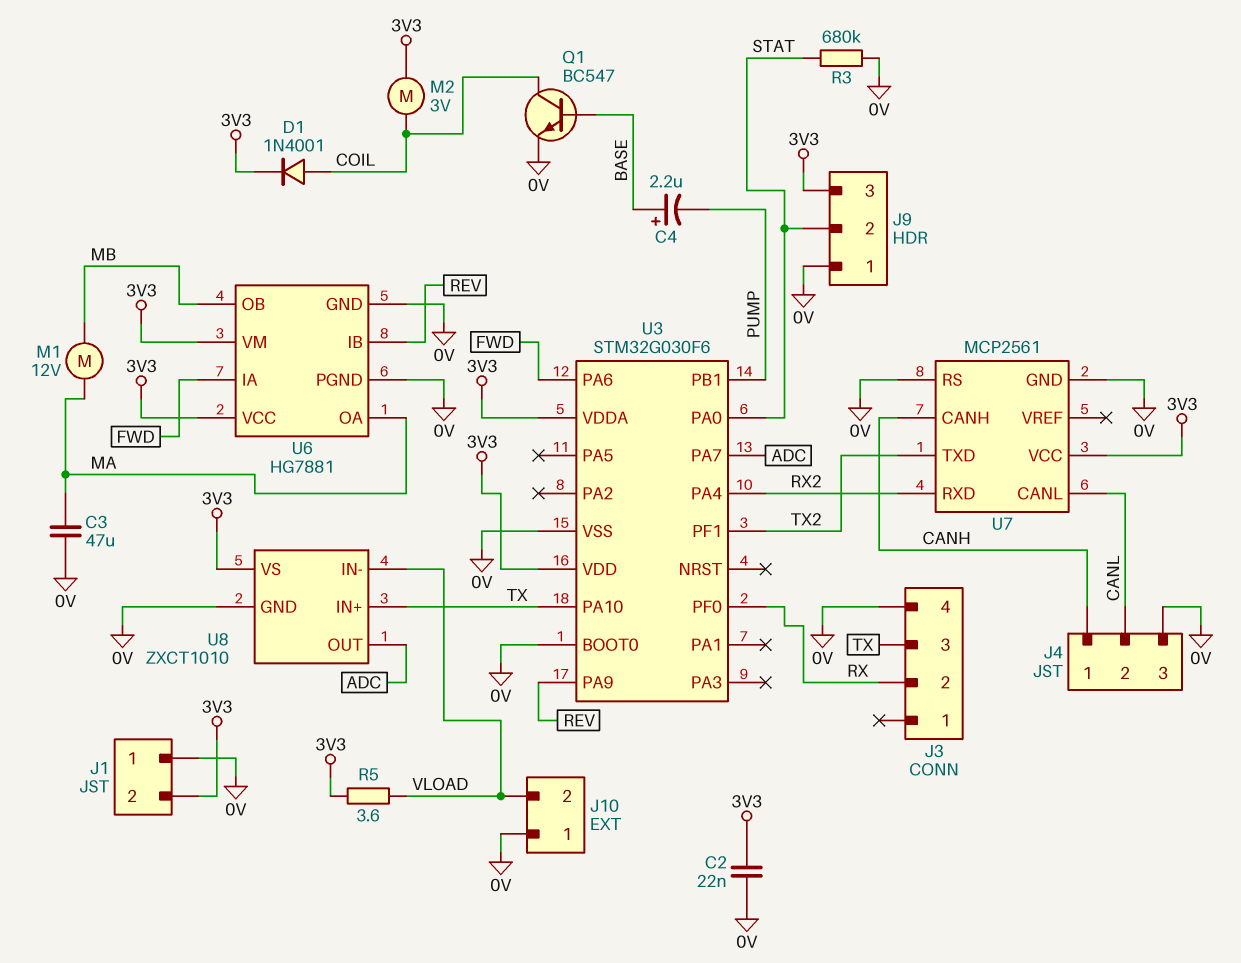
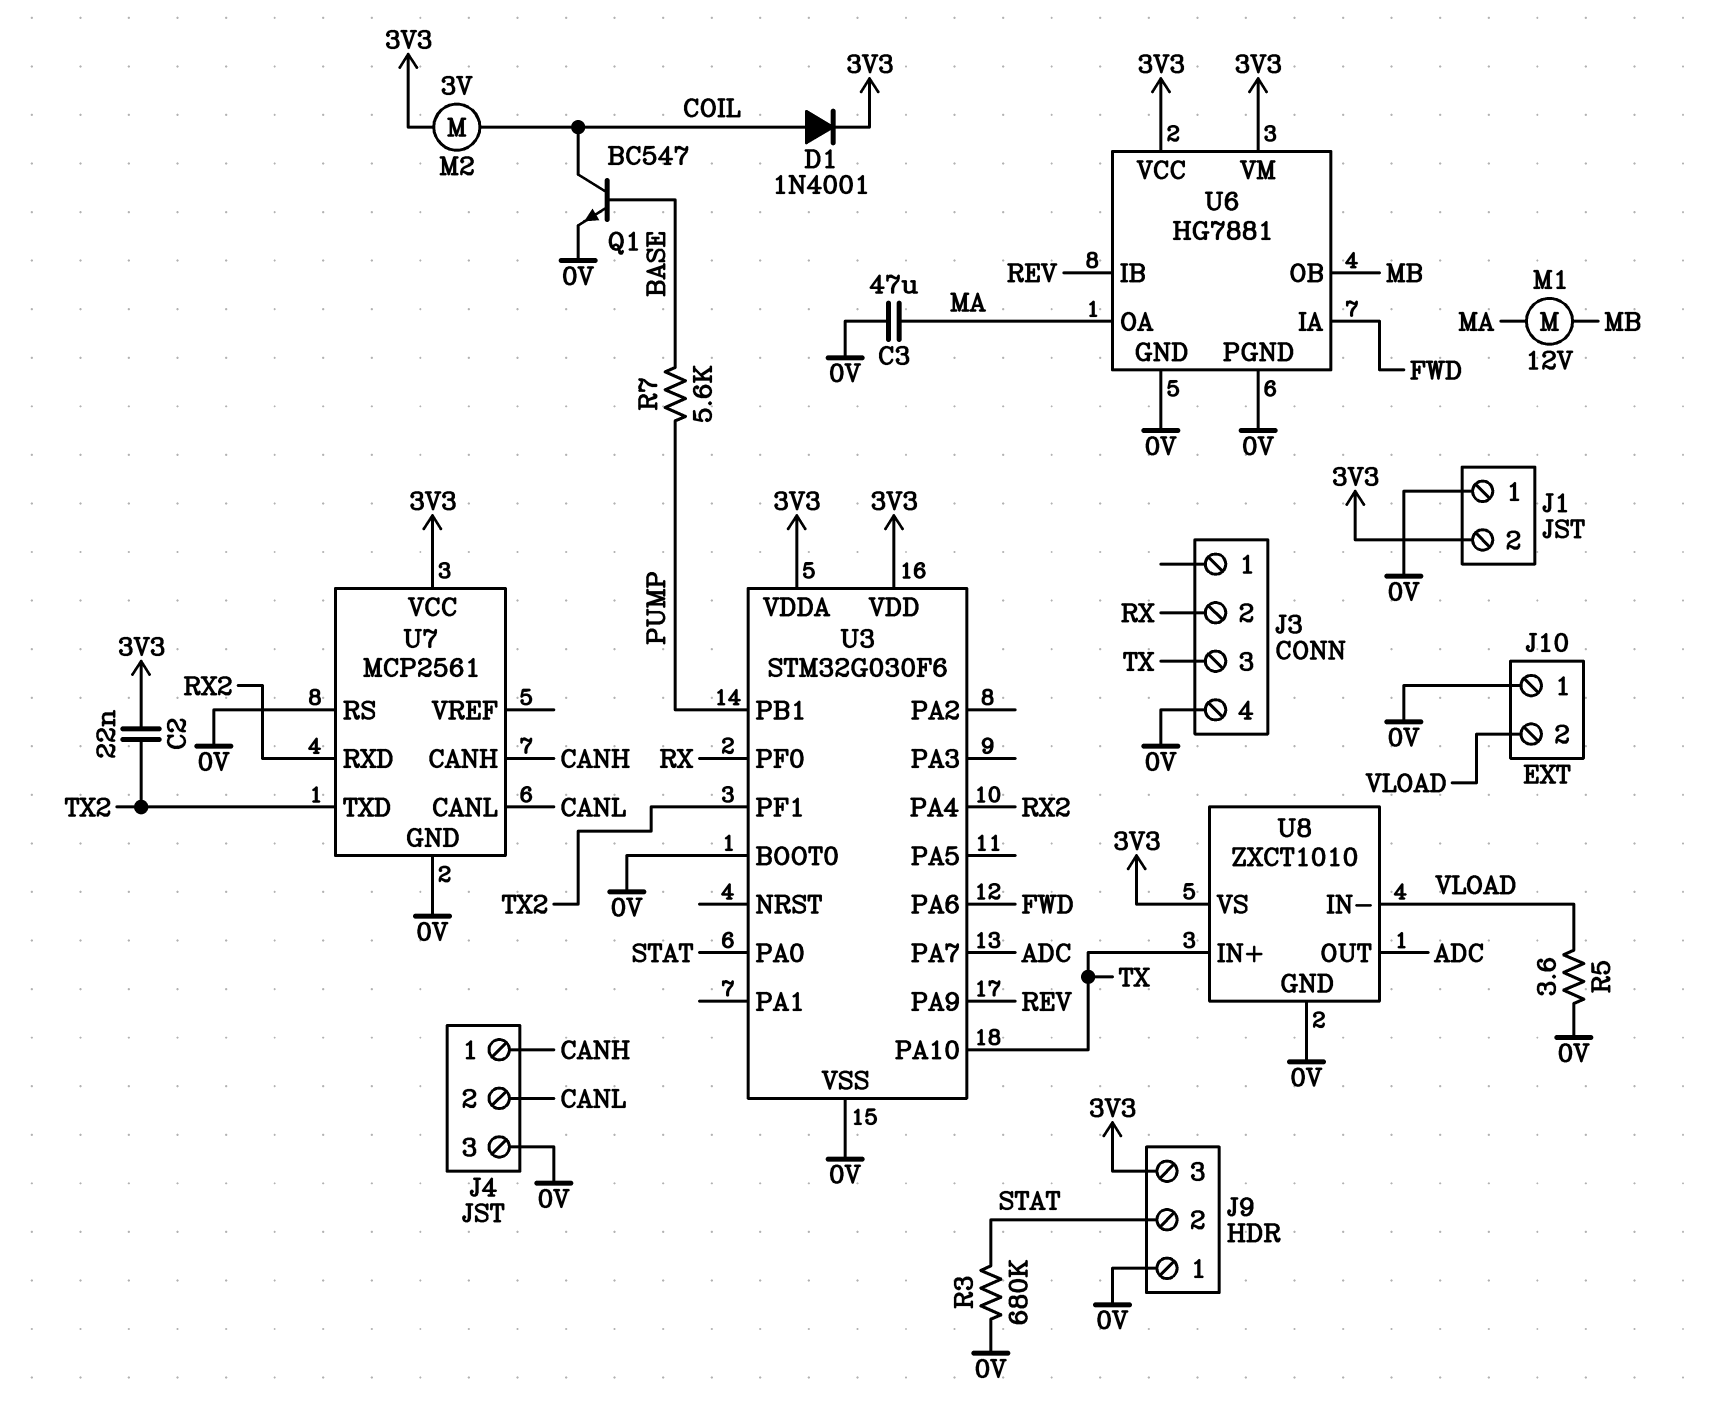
C2: 22nF (0V, 3V3) -> 22nF (3V3, TX2)
C4: 2.2uF (plus BASE, minus PUMP) -> none
R5: 3.6 (3V3, VLOAD) -> 3.6 (0V, VLOAD)
R7: none -> 5.6k (BASE, PUMP)

